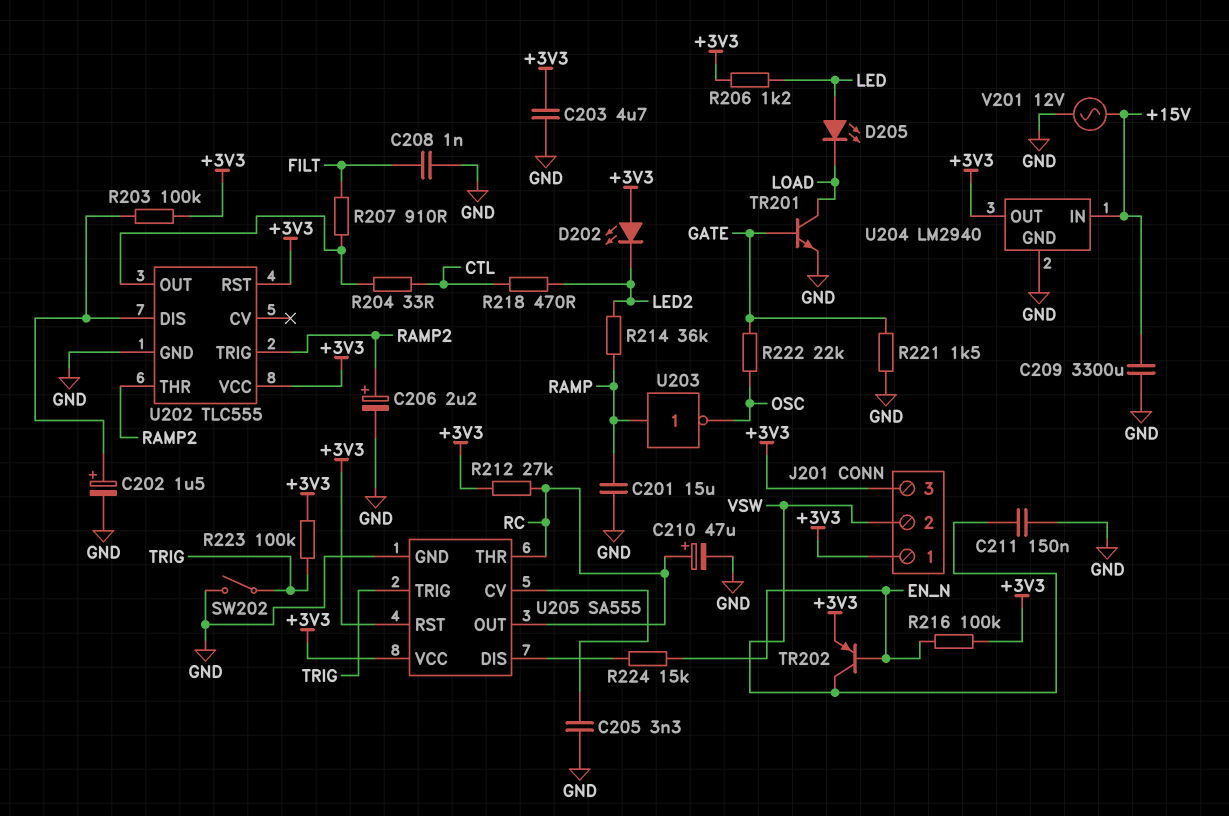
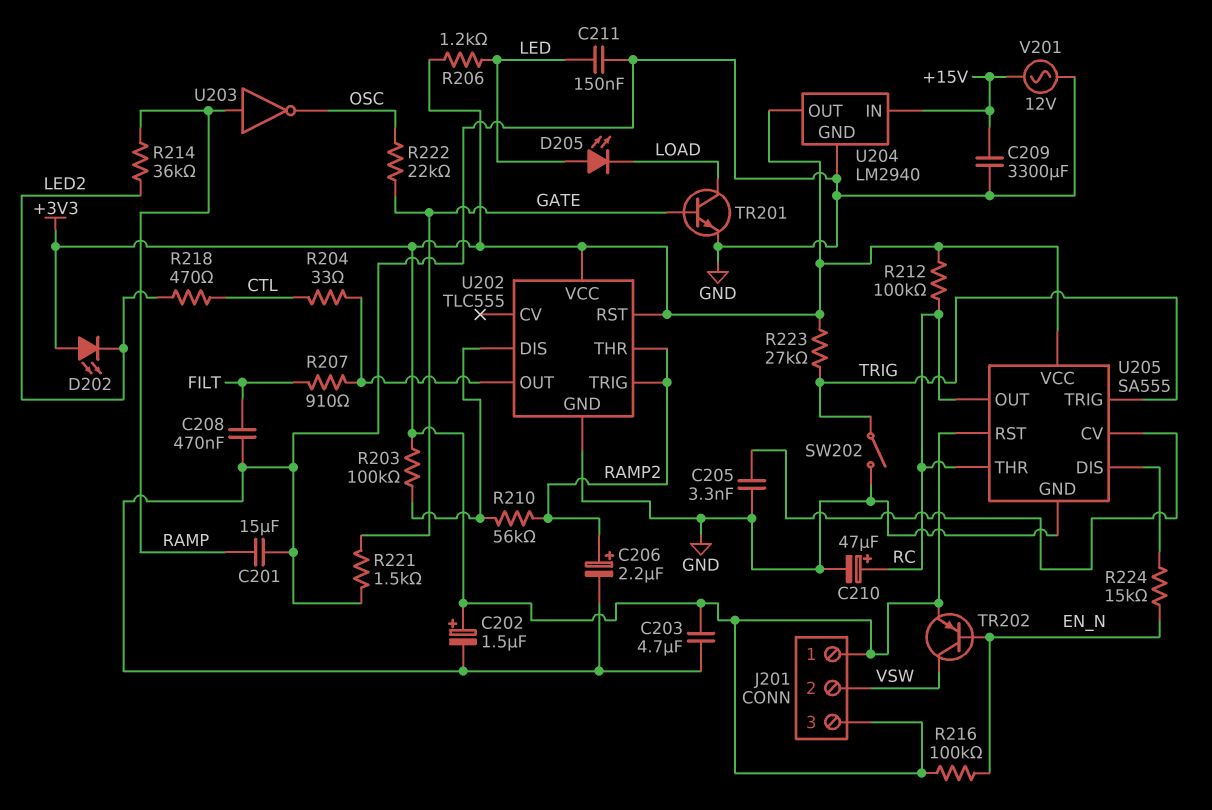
C202: 1.5uF (plus U202/DIS, minus GND) -> 1.5uF (plus +3V3, minus GND)
C208: 1nF (FILT, GND) -> 470nF (FILT, GND)
C211: 150nF (GND, VSW) -> 150nF (GND, LED)
R210: none -> 56k (RAMP2, U202/DIS)
R212: 27k (+3V3, RC) -> 100k (+3V3, RC)
R223: 100k (+3V3, TRIG) -> 27k (+3V3, TRIG)

